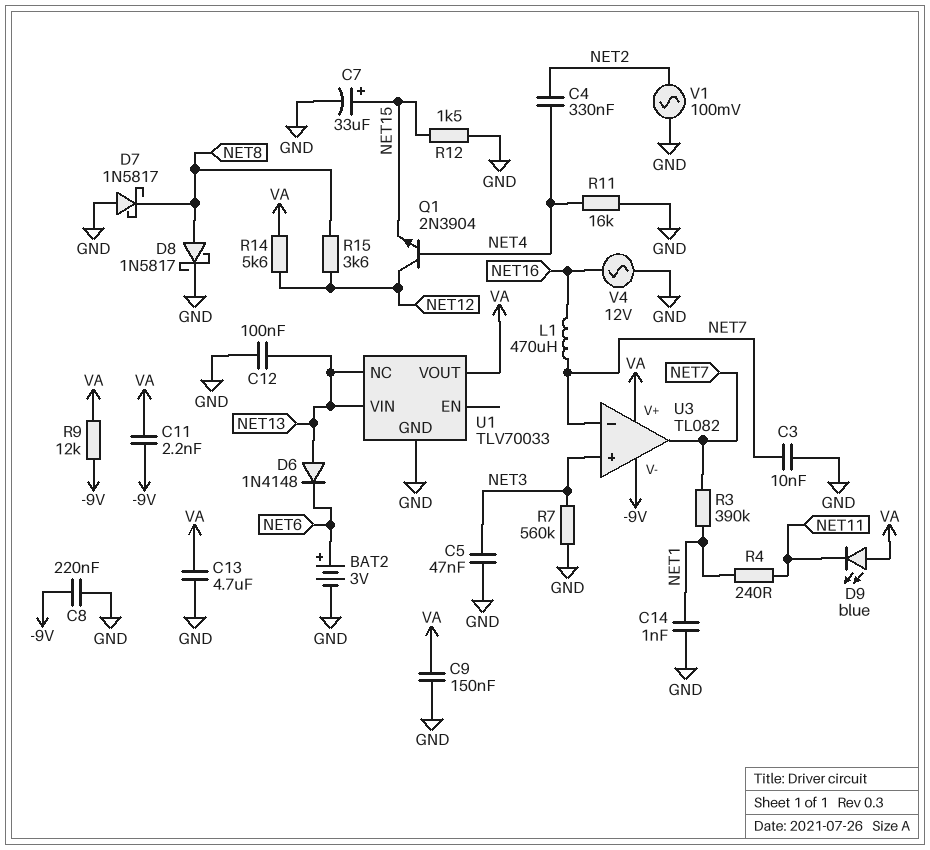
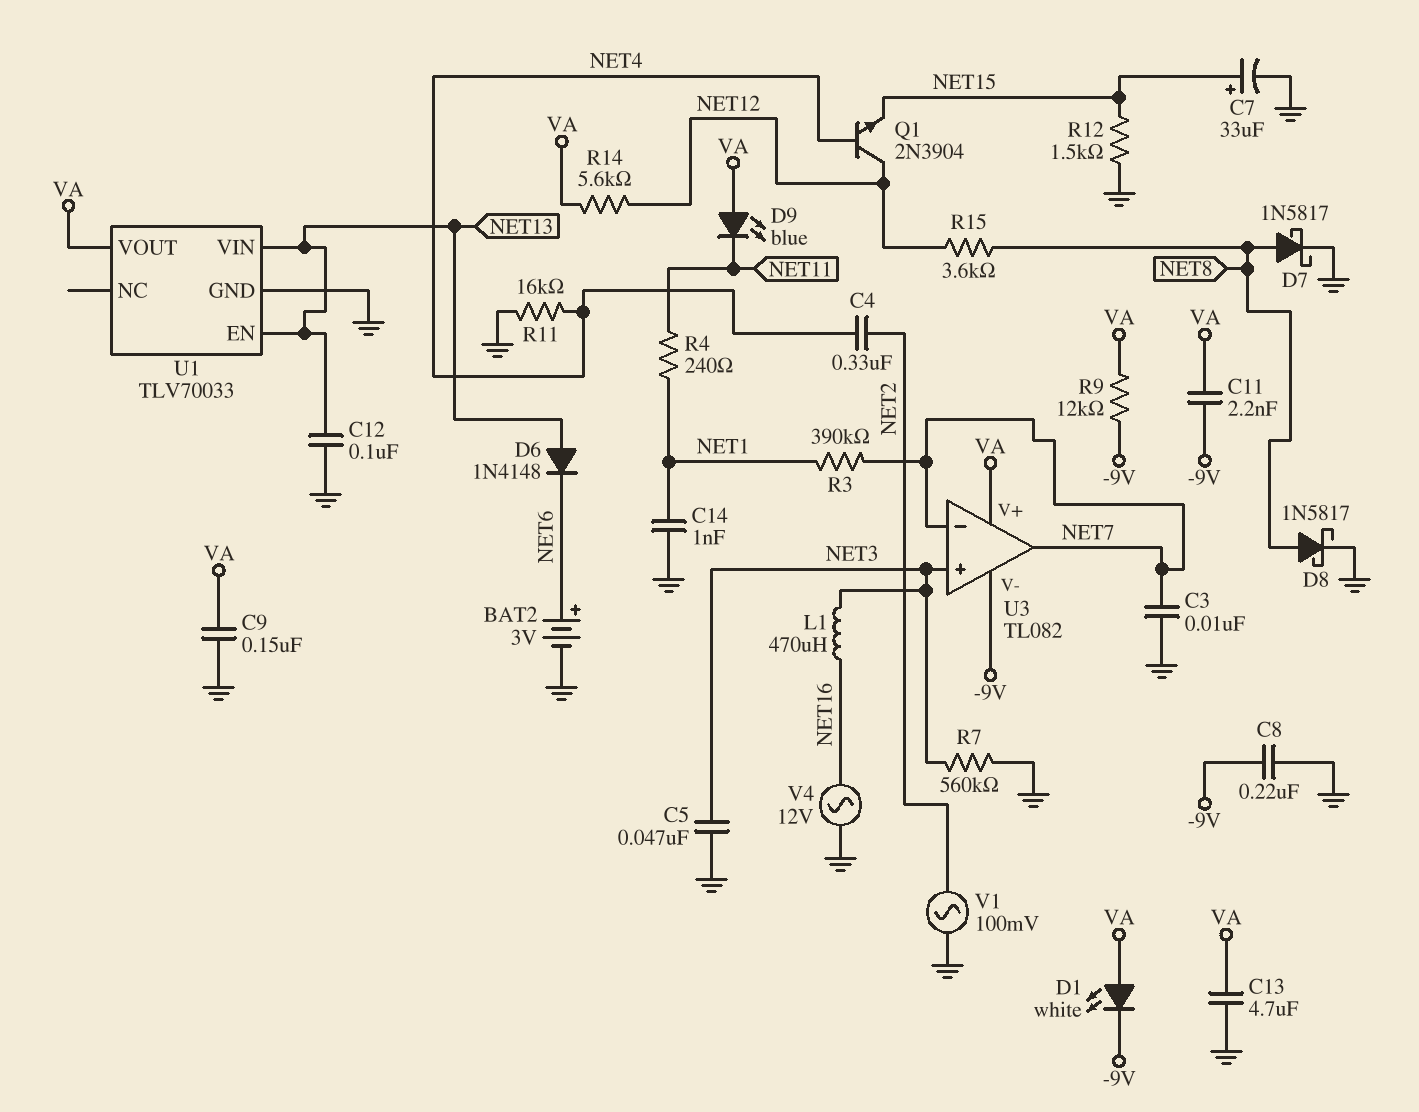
D1: none -> LED white (A VA, K -9V)
D7: schottky 1N5817 (A GND, K NET8) -> schottky 1N5817 (A NET8, K GND)
L1: 470uH (NET7, NET16) -> 470uH (NET3, NET16)
U1 pin EN: none -> NET13
U1 pin NC: NET13 -> none

